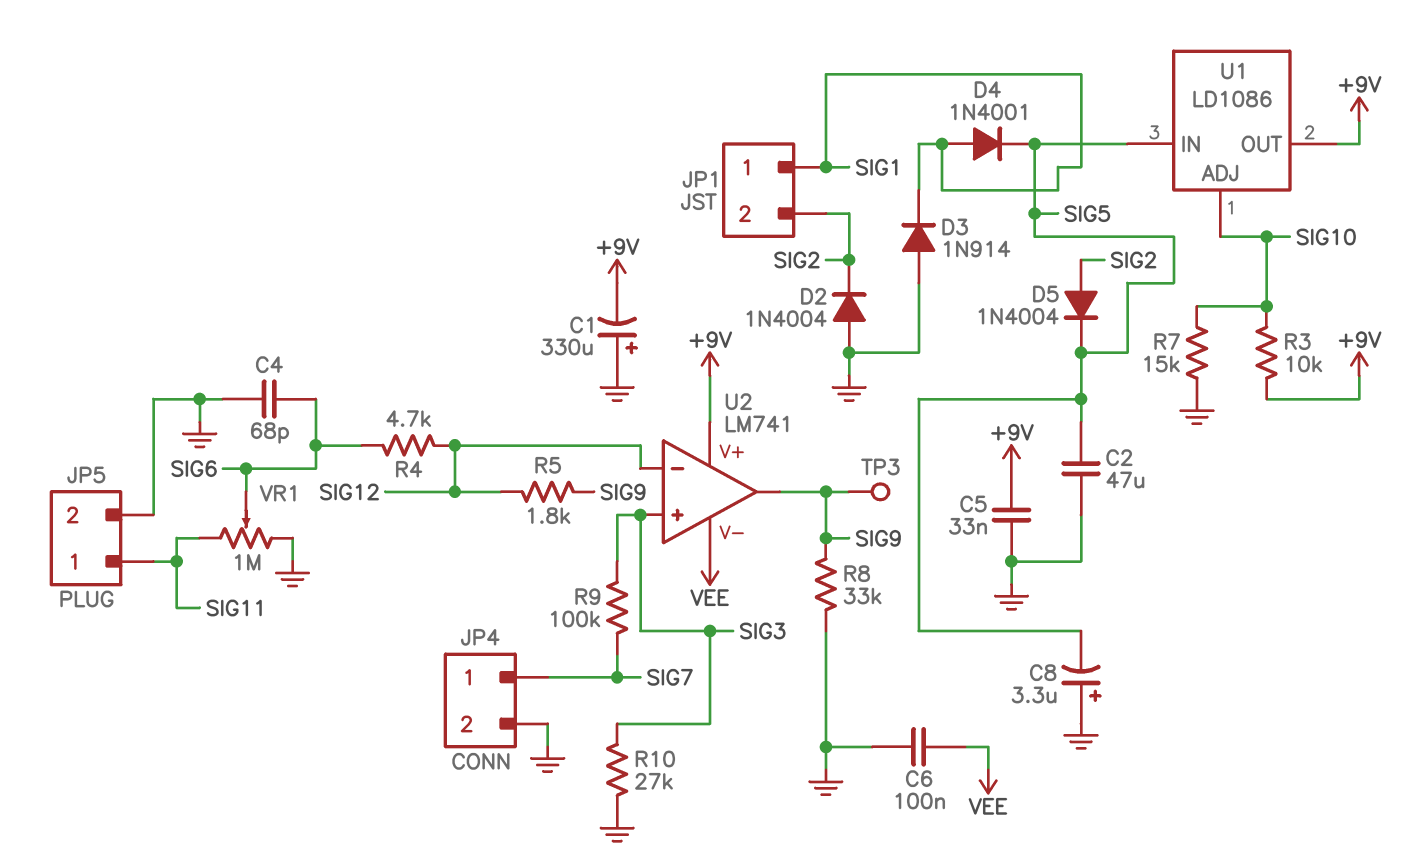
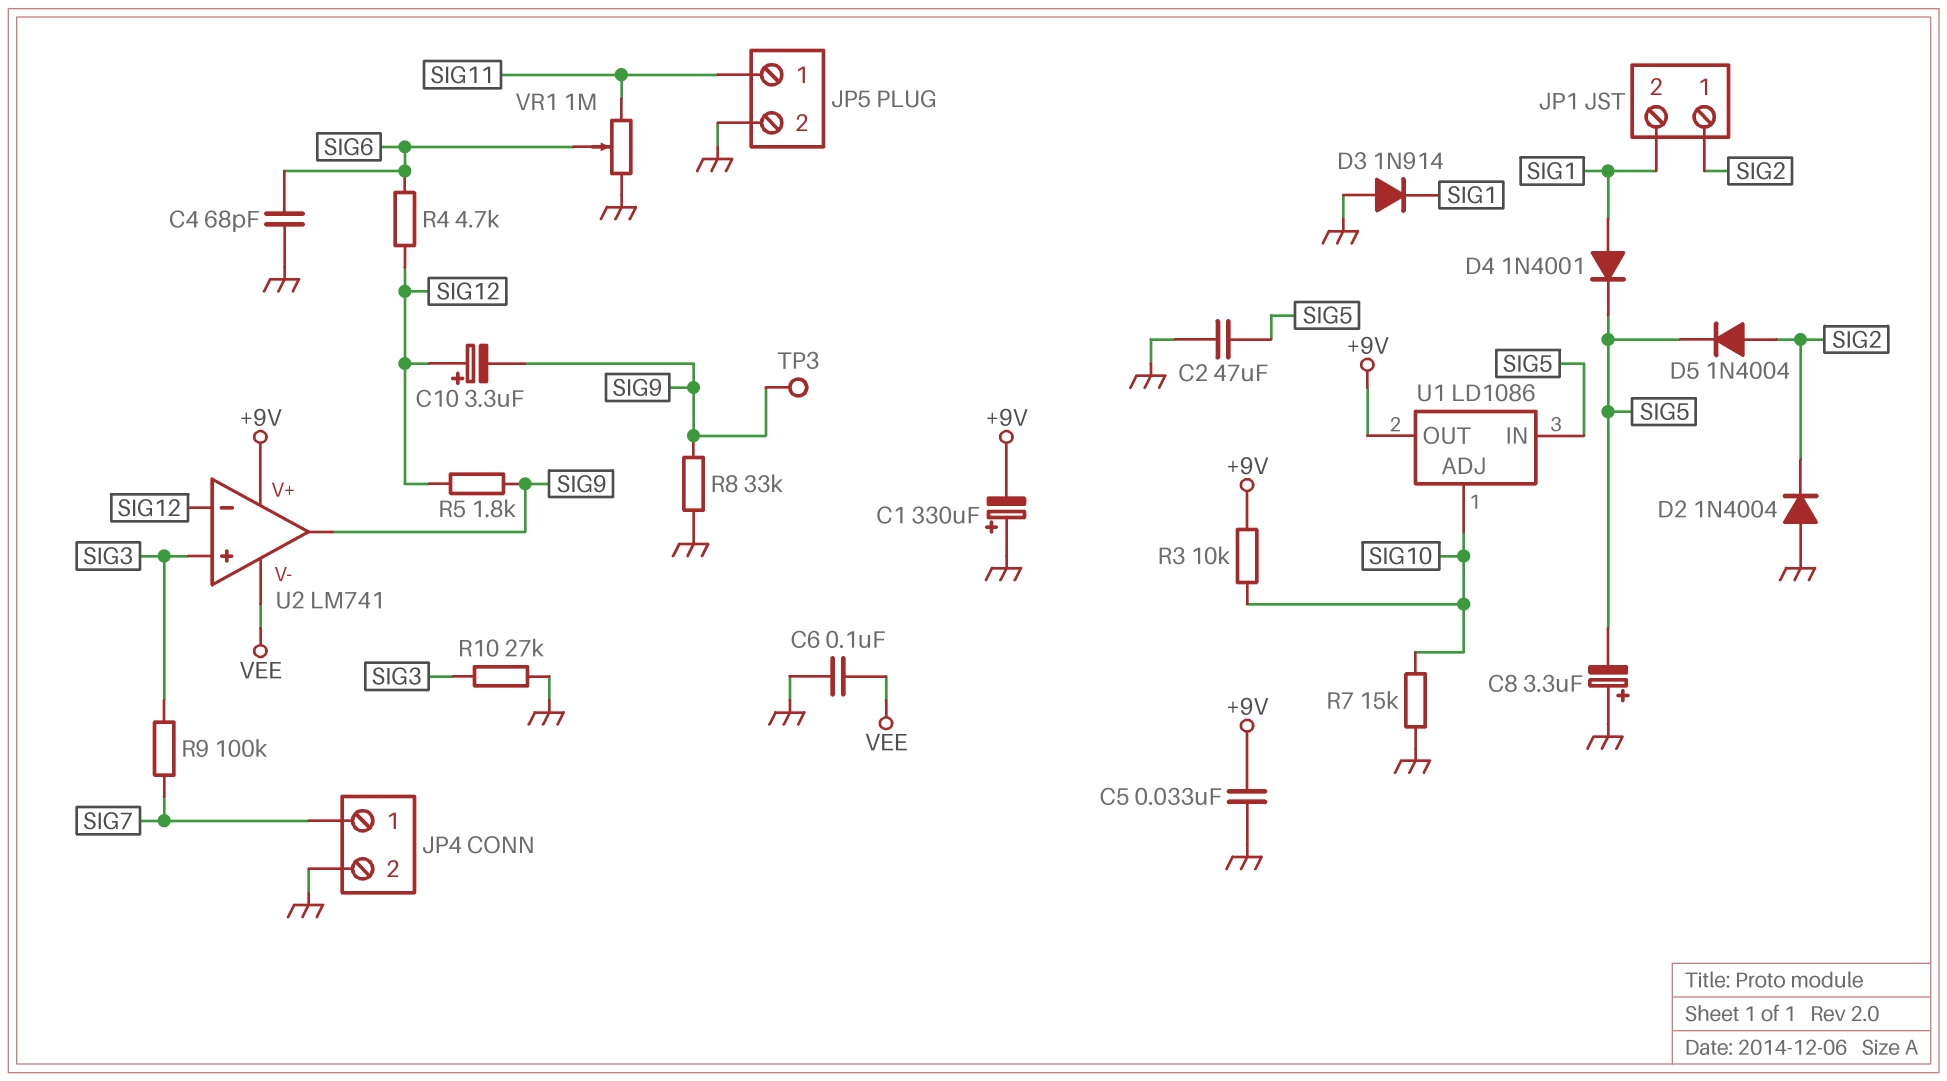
C10: none -> 3.3uF (plus SIG12, minus SIG9)
JP1 pin 1: SIG1 -> SIG2
JP1 pin 2: SIG2 -> SIG1

